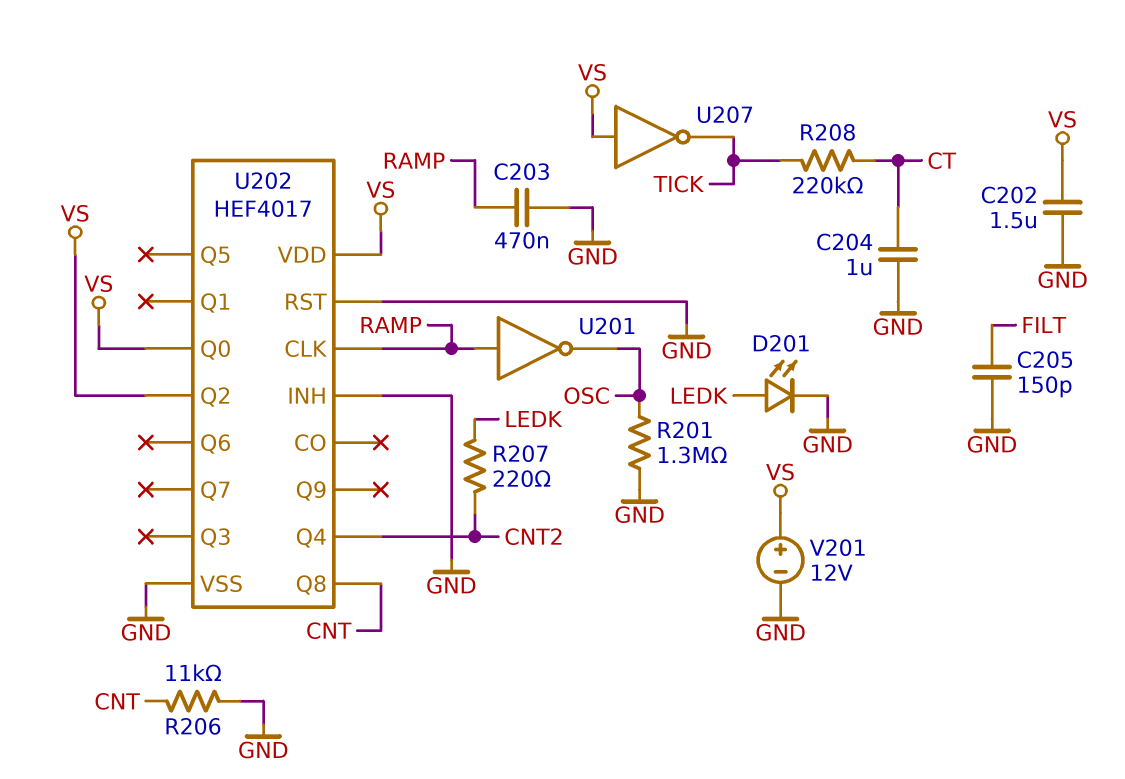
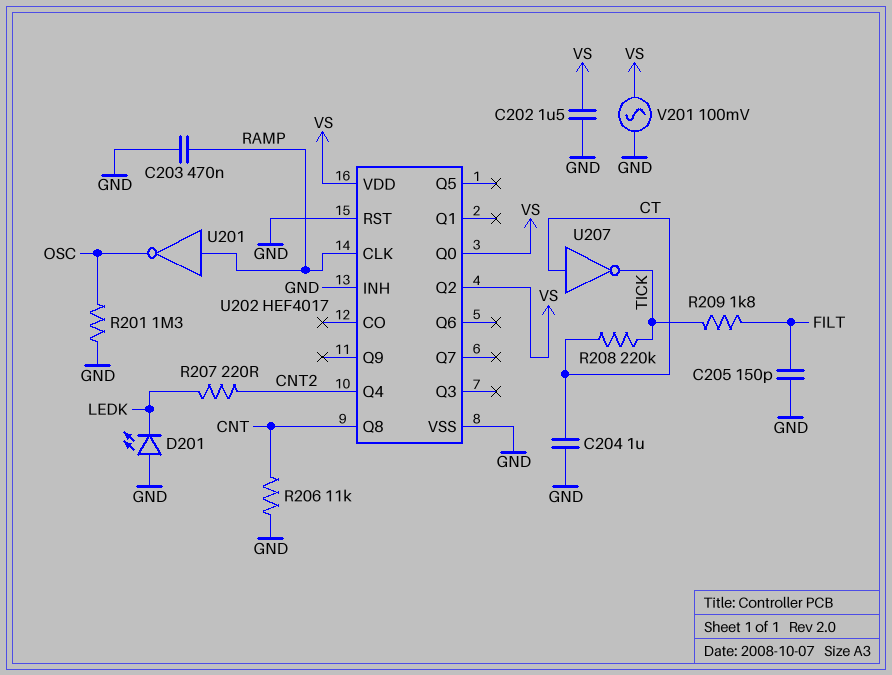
D201: LED (A LEDK, K GND) -> LED (A GND, K LEDK)
R209: none -> 1.8k (FILT, TICK)
U207: NOT (in VS, out TICK) -> NOT (in CT, out TICK)
V201: 12V (plus VS, minus GND) -> AC 100mV (GND, VS)

